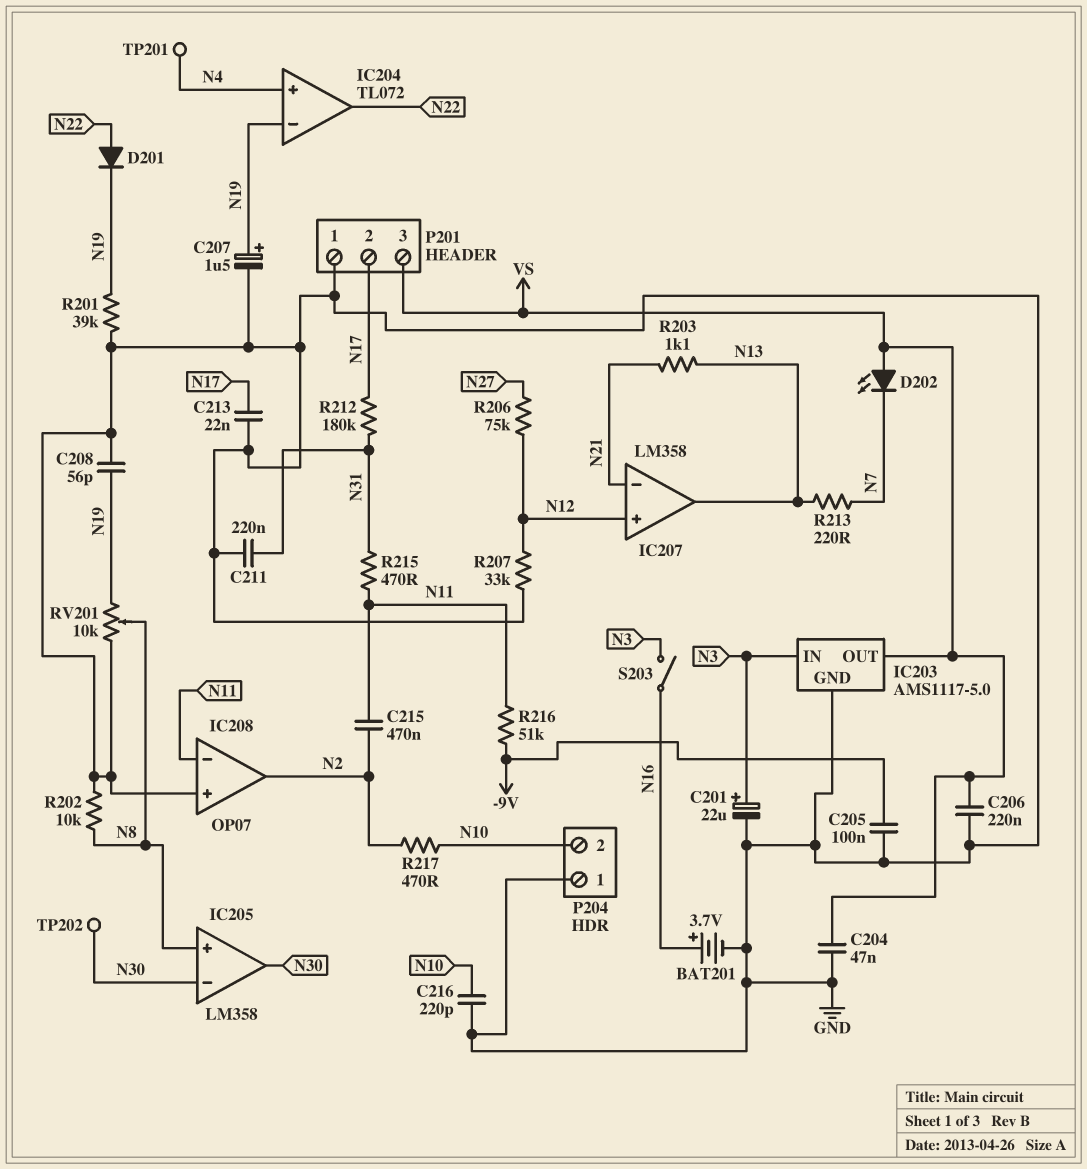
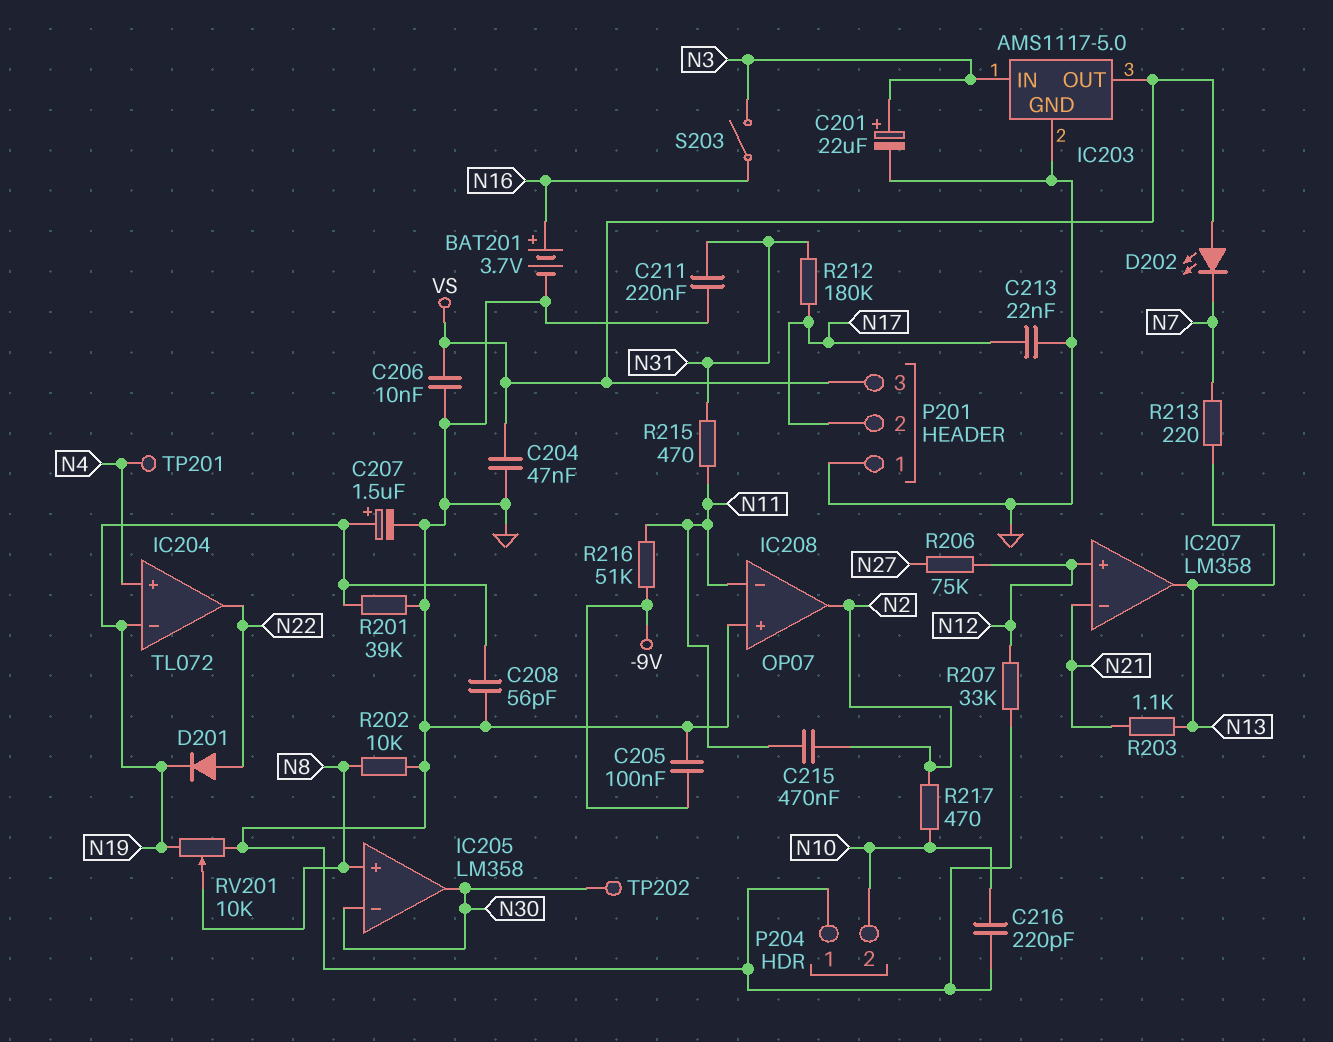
C206: 220nF (GND, VS) -> 10nF (GND, VS)

